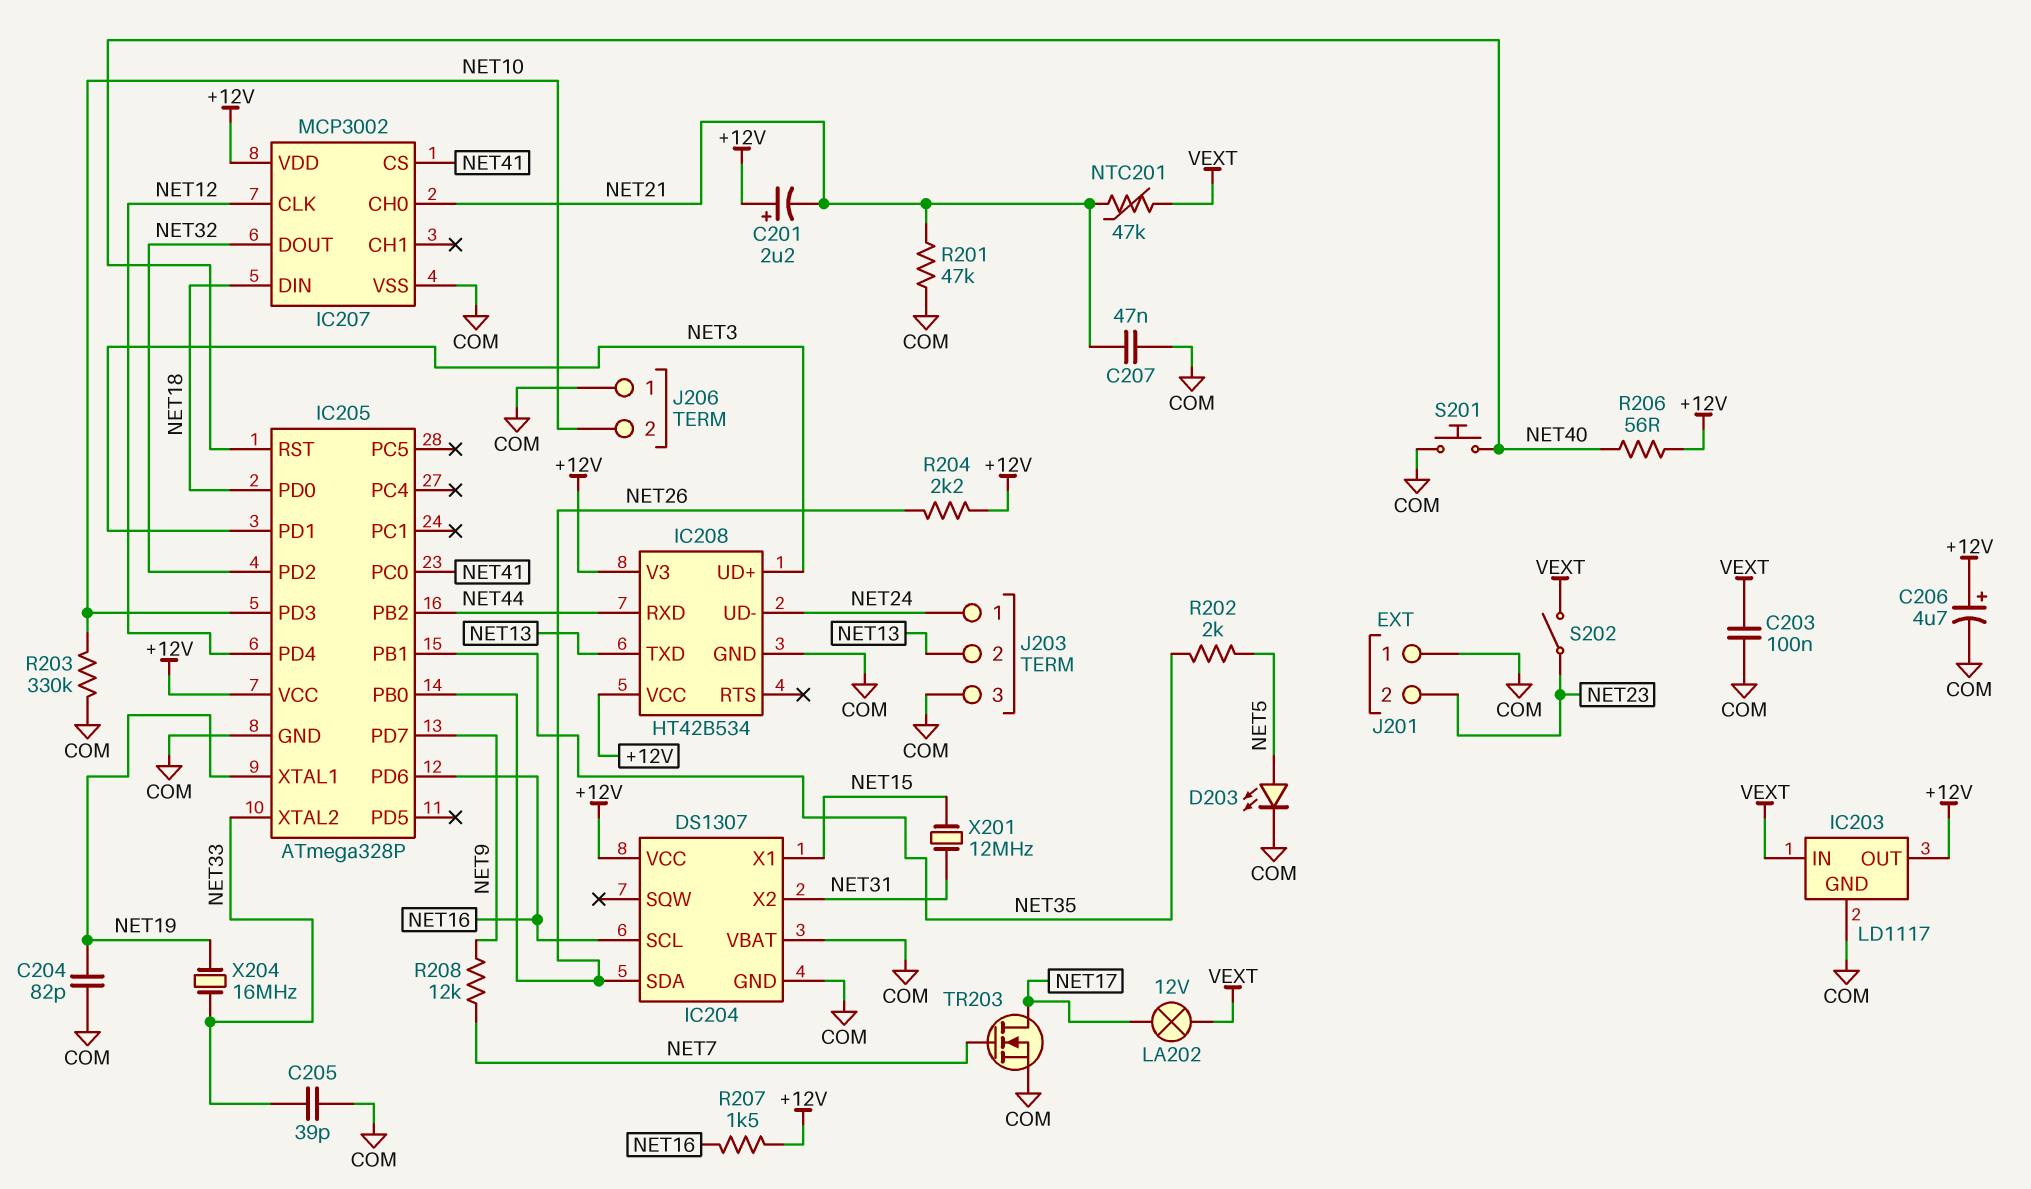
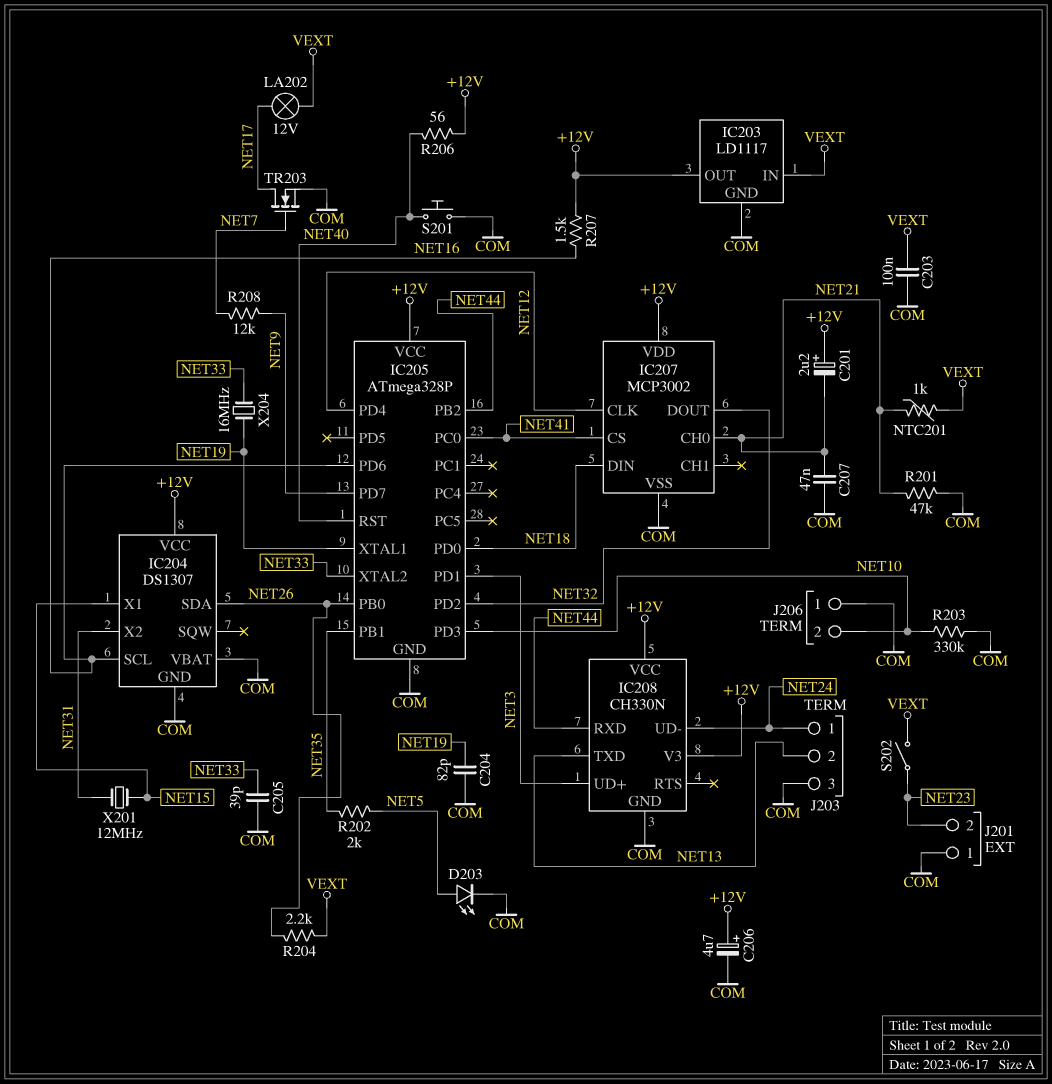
IC208: HT42B534 -> CH330N
NTC201: 47k (NET21, VEXT) -> 1k (NET21, VEXT)
R204: 2.2k (+12V, NET26) -> 2.2k (NET26, VEXT)

